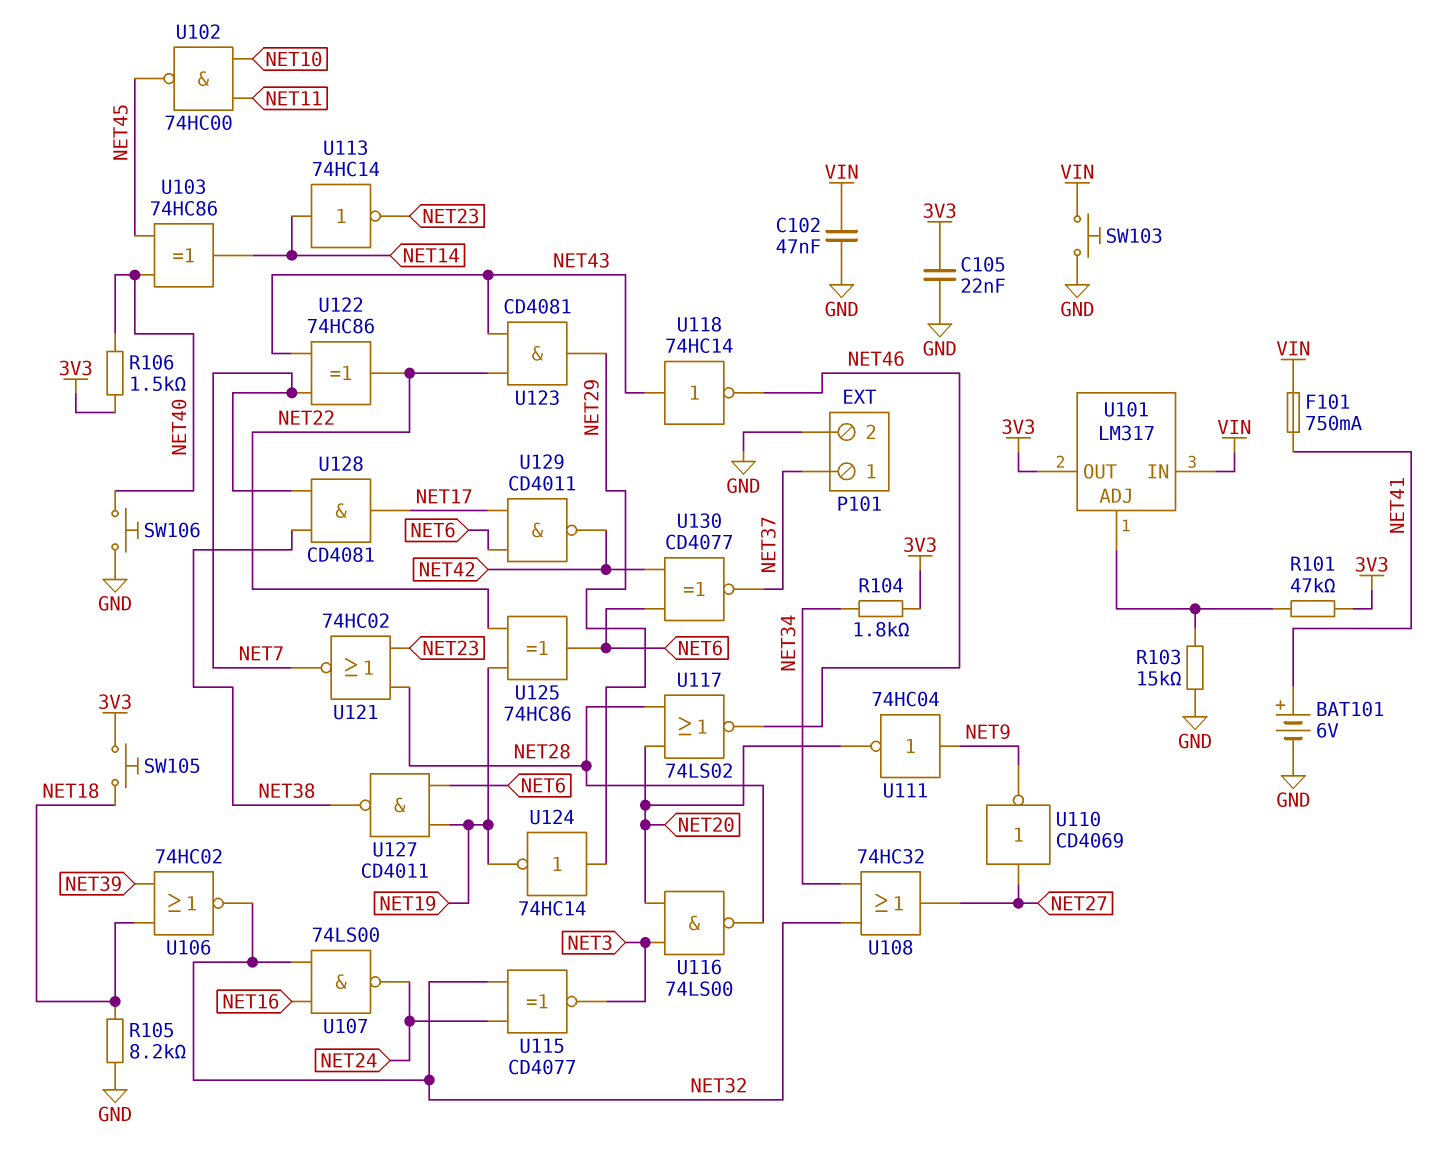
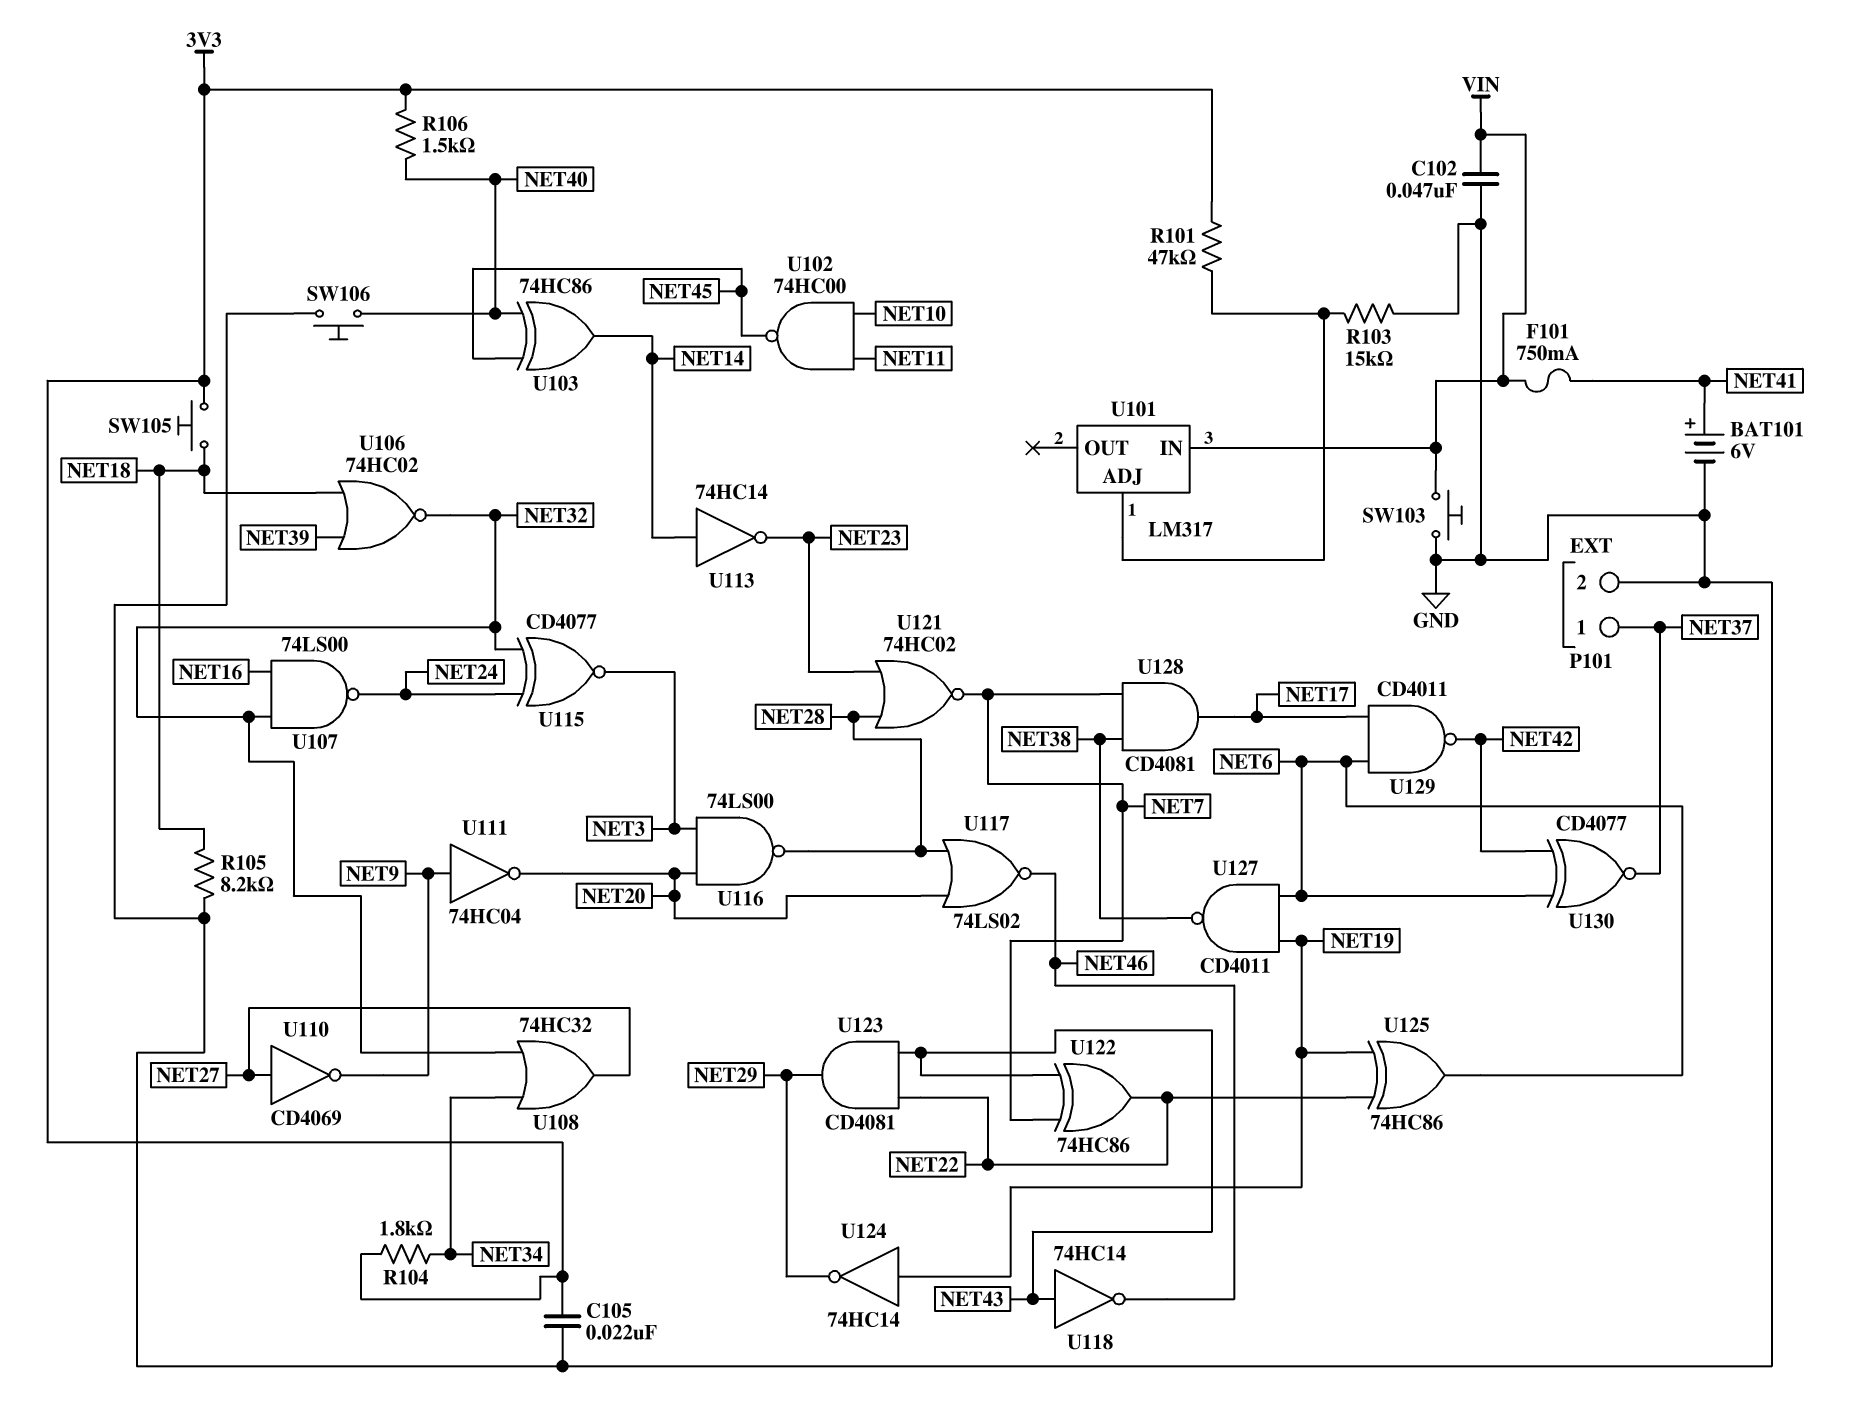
U101 pin OUT: 3V3 -> none
U124: NOT 74HC14 (in NET29, out NET19) -> NOT 74HC14 (in NET19, out NET29)

